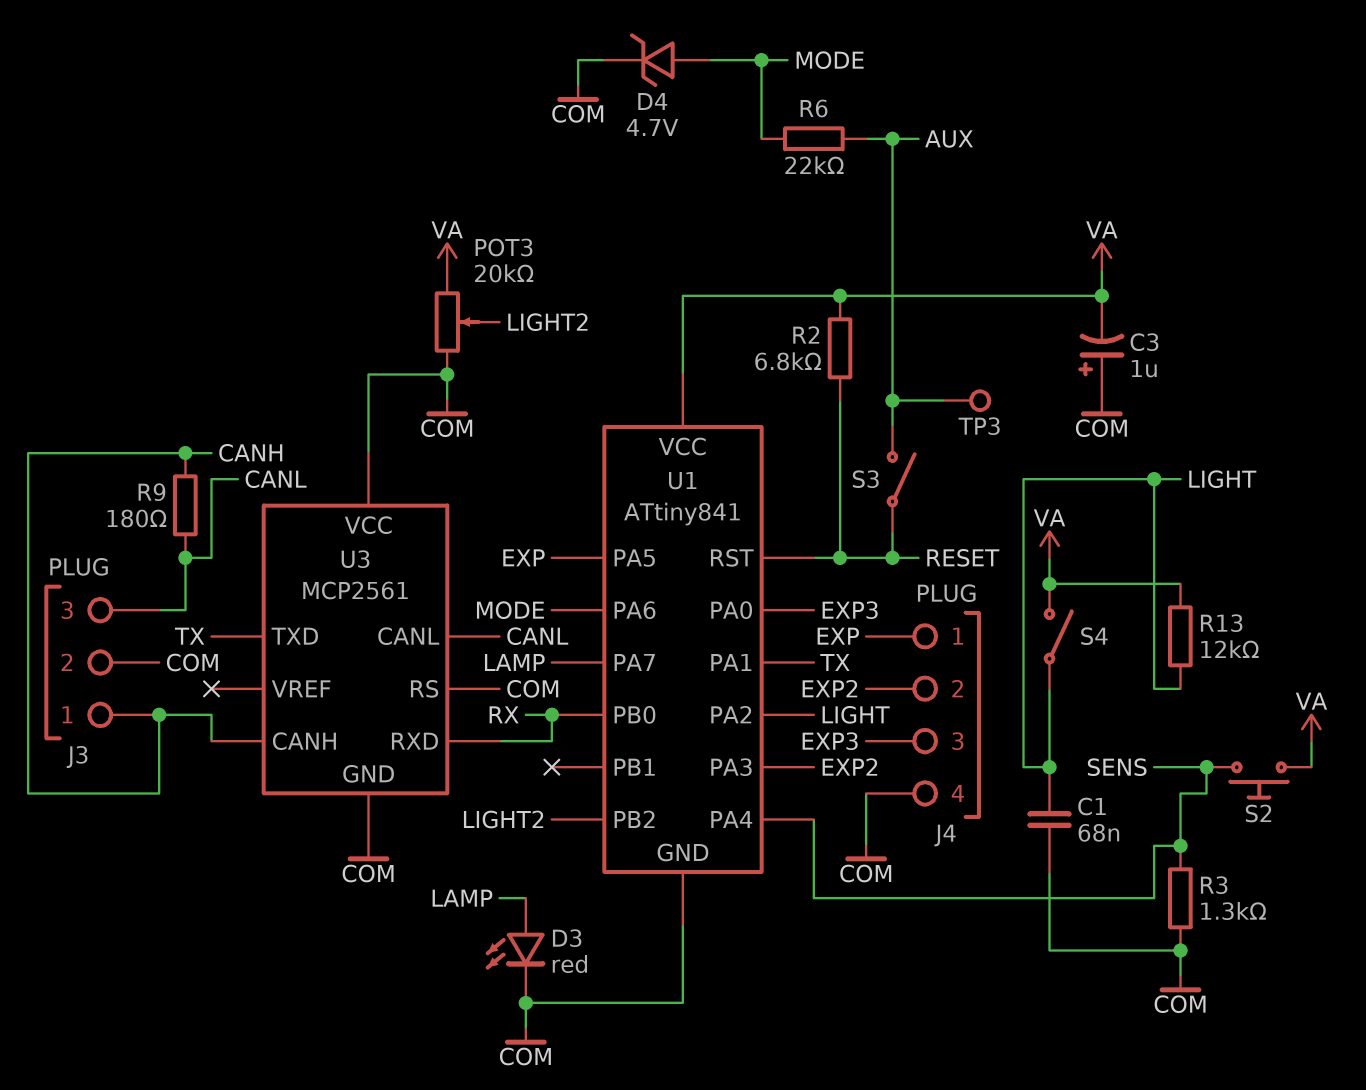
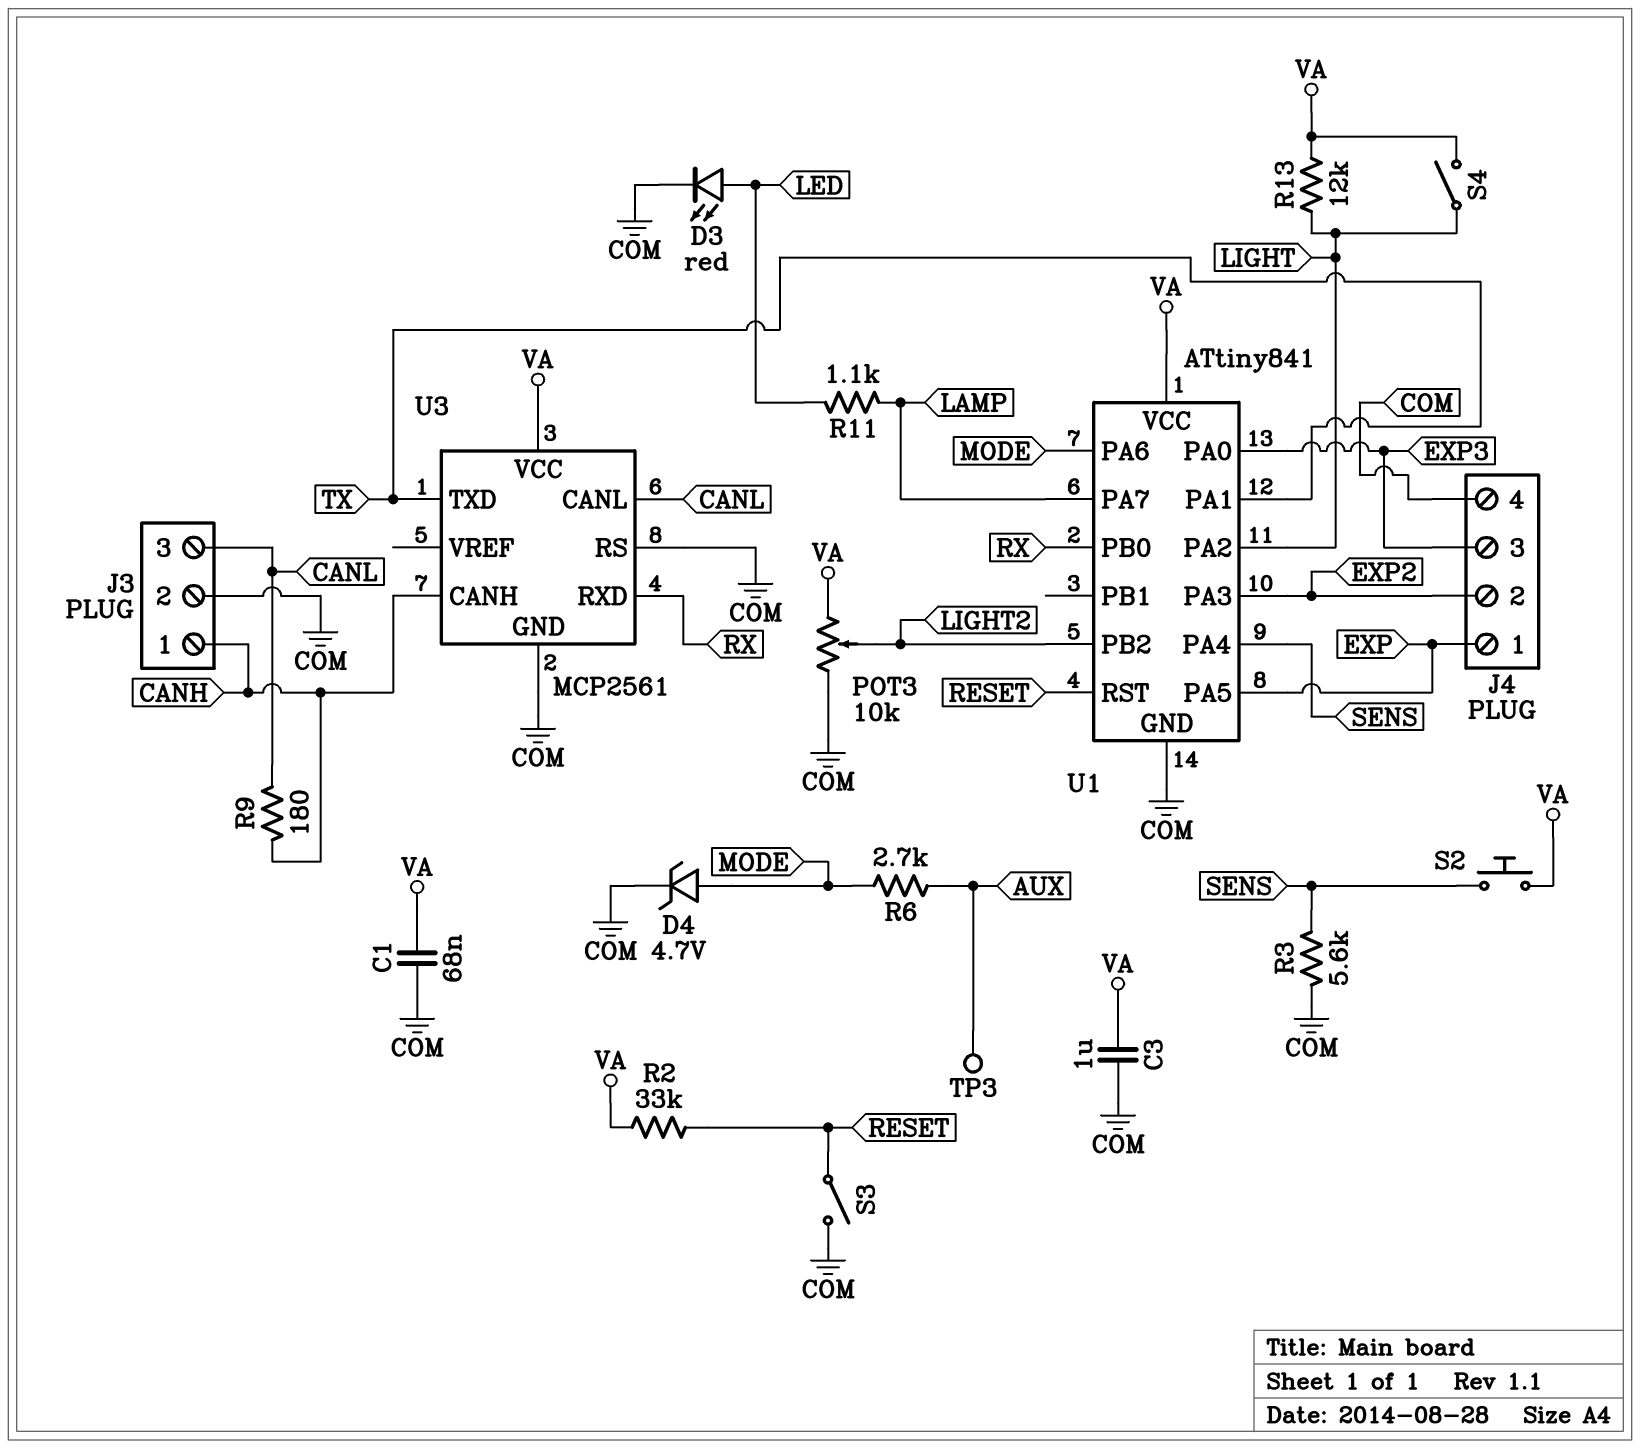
C1: 68nF (COM, LIGHT) -> 68nF (COM, VA)
C3: 1uF (plus COM, minus VA) -> 1uF (COM, VA)
D3: LED red (A LAMP, K COM) -> LED red (A LED, K COM)
POT3: 20k (COM, VA, wiper LIGHT2) -> 10k (COM, VA, wiper LIGHT2)
R2: 6.8k (RESET, VA) -> 33k (RESET, VA)
R3: 1.3k (COM, SENS) -> 5.6k (COM, SENS)
R6: 22k (AUX, MODE) -> 2.7k (AUX, MODE)
R11: none -> 1.1k (LAMP, LED)
S3: switch (AUX, RESET) -> switch (COM, RESET)
U3 pin VCC: COM -> VA

